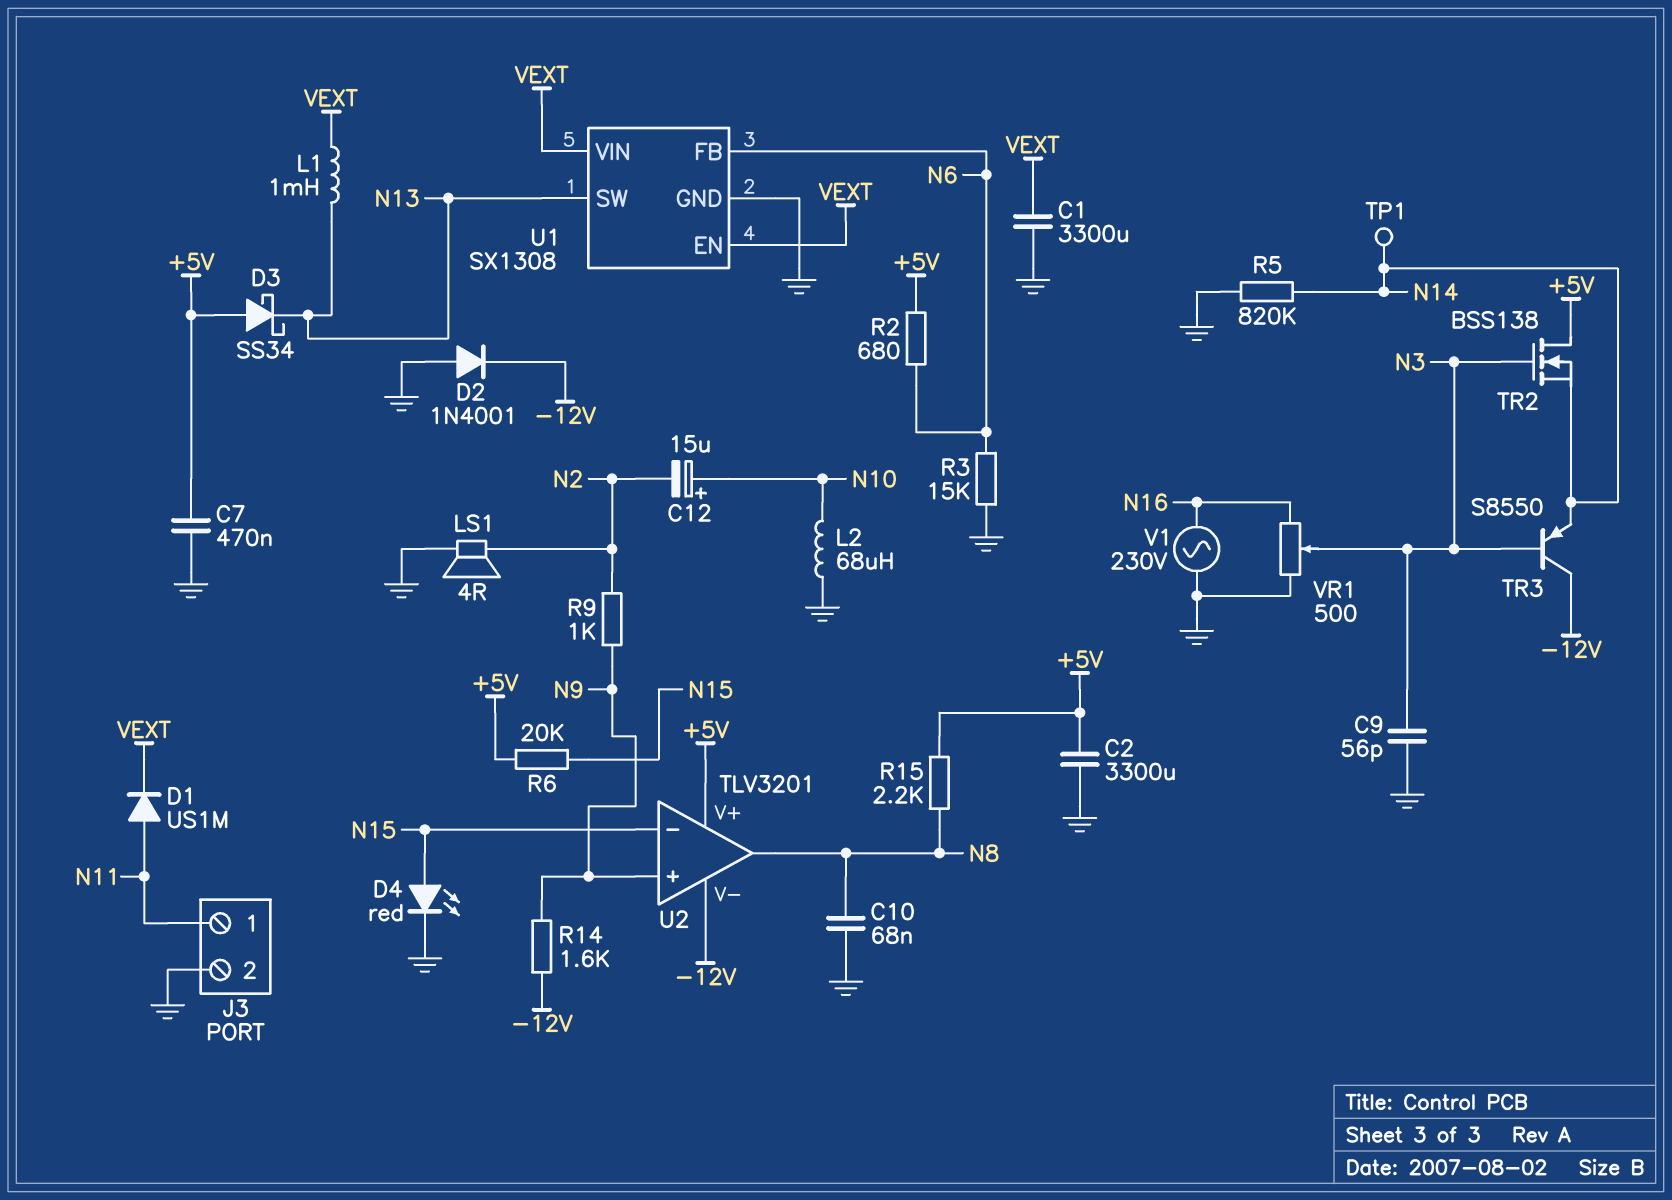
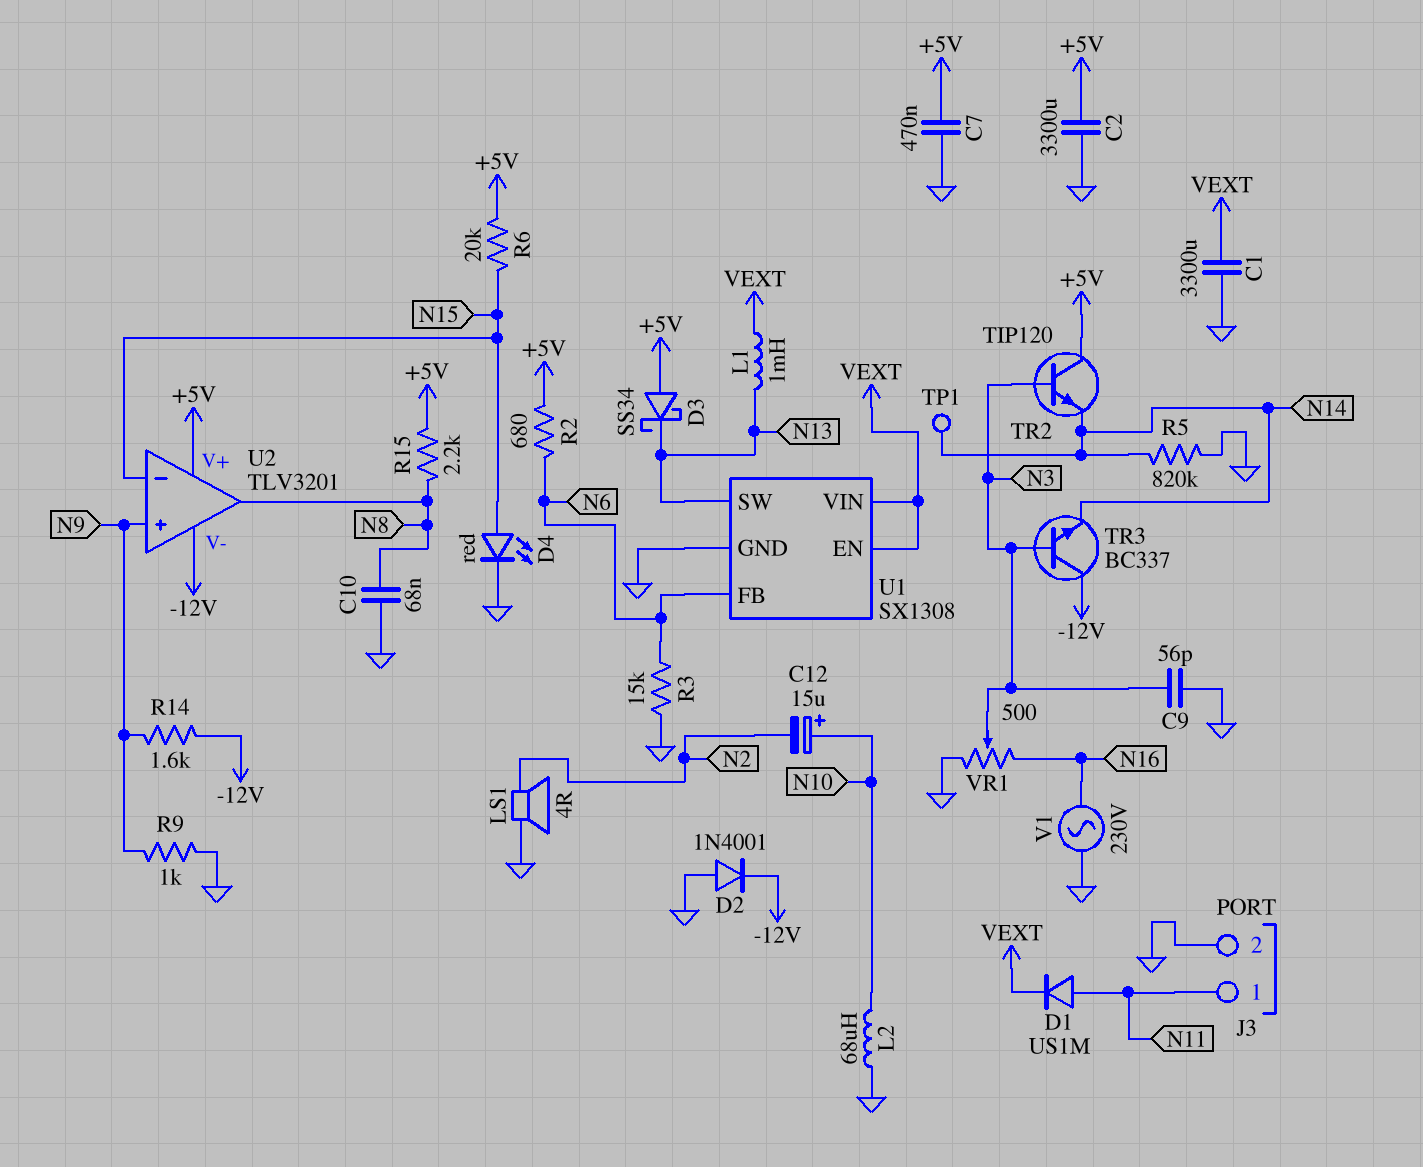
R9: 1k (N2, N9) -> 1k (GND, N9)
TR2: NMOS BSS138 (G N3, D +5V, S N14) -> NPN TIP120 (B N3, C +5V, E N14)
TR3: PNP S8550 (B N3, C -12V, E N14) -> NPN BC337 (B N3, C -12V, E N14)

